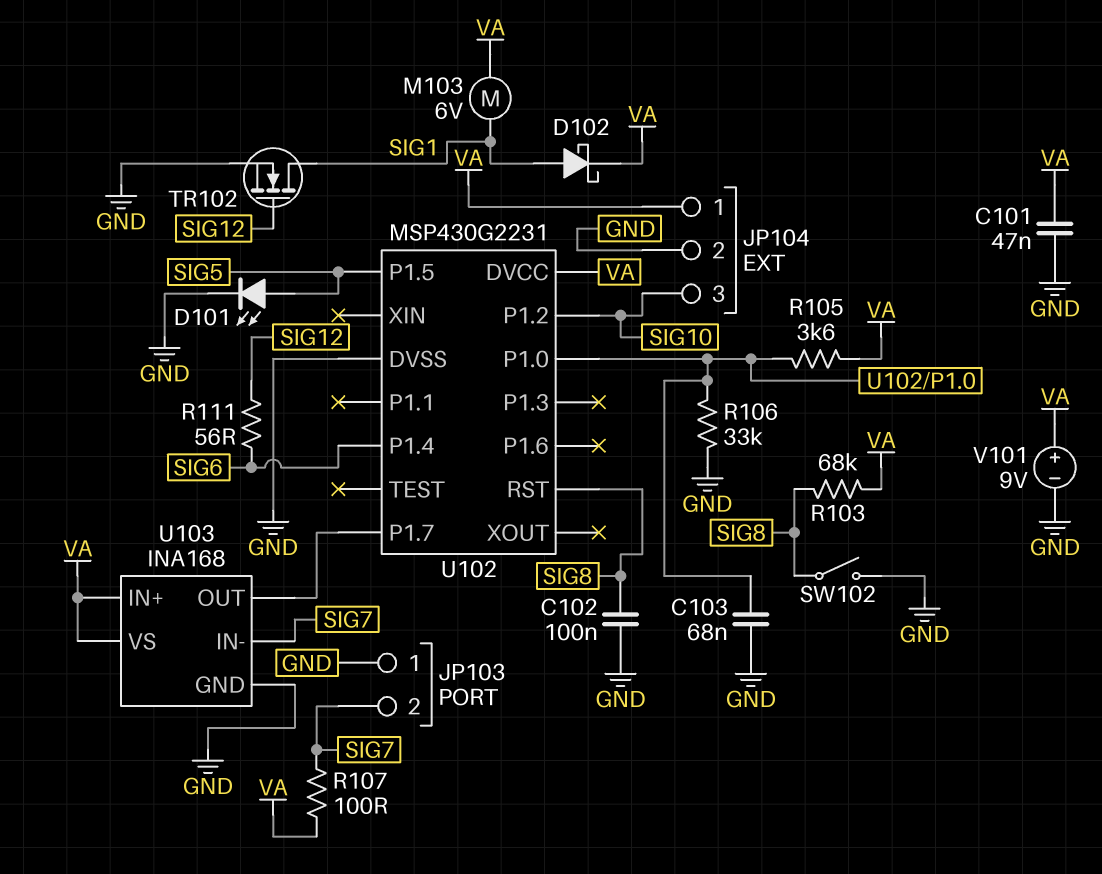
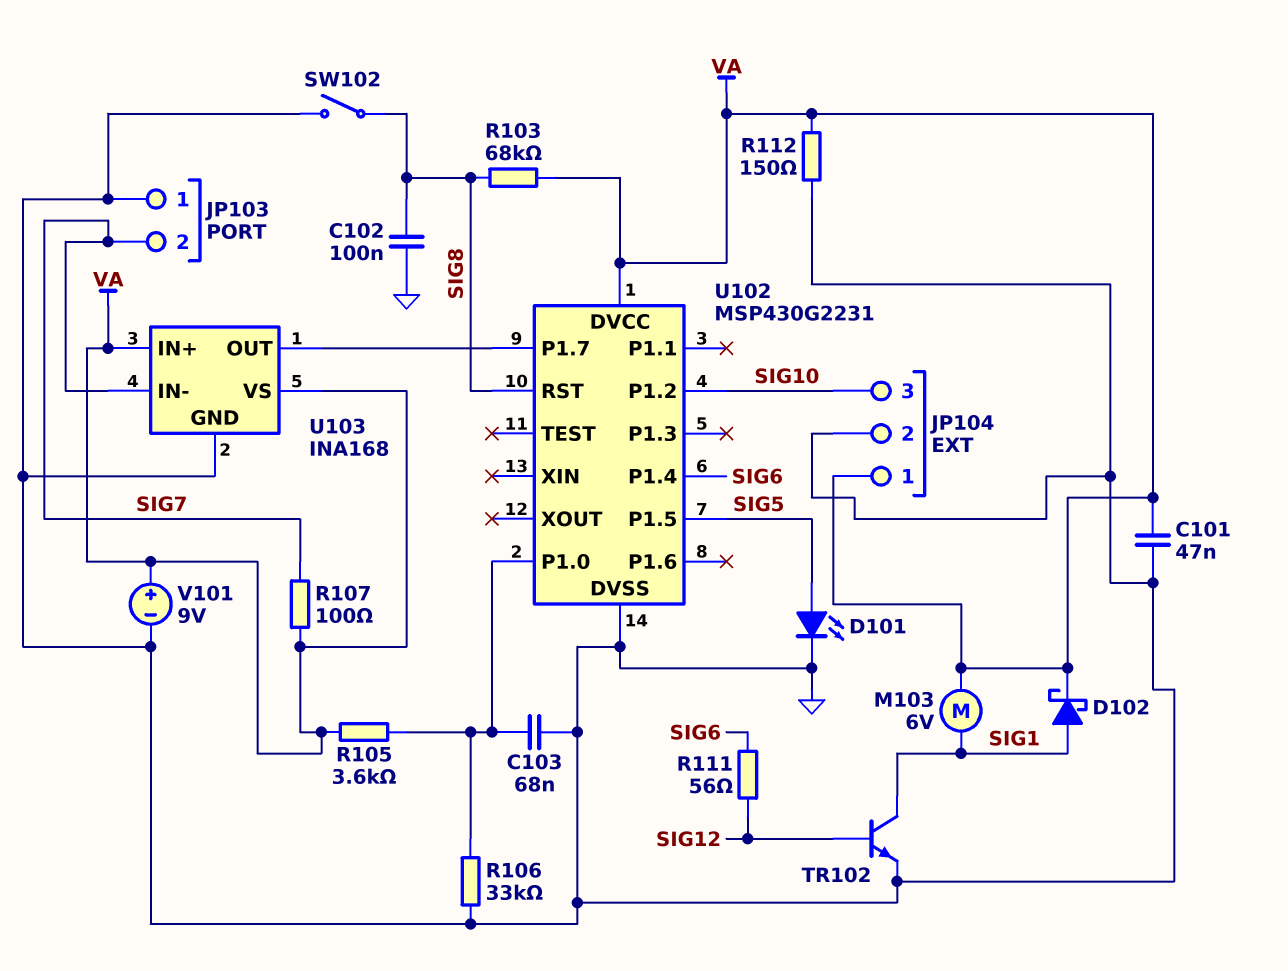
R112: none -> 150 (GND, VA)
TR102: NMOS (G SIG12, D SIG1, S GND) -> NPN (B SIG12, C SIG1, E GND)

